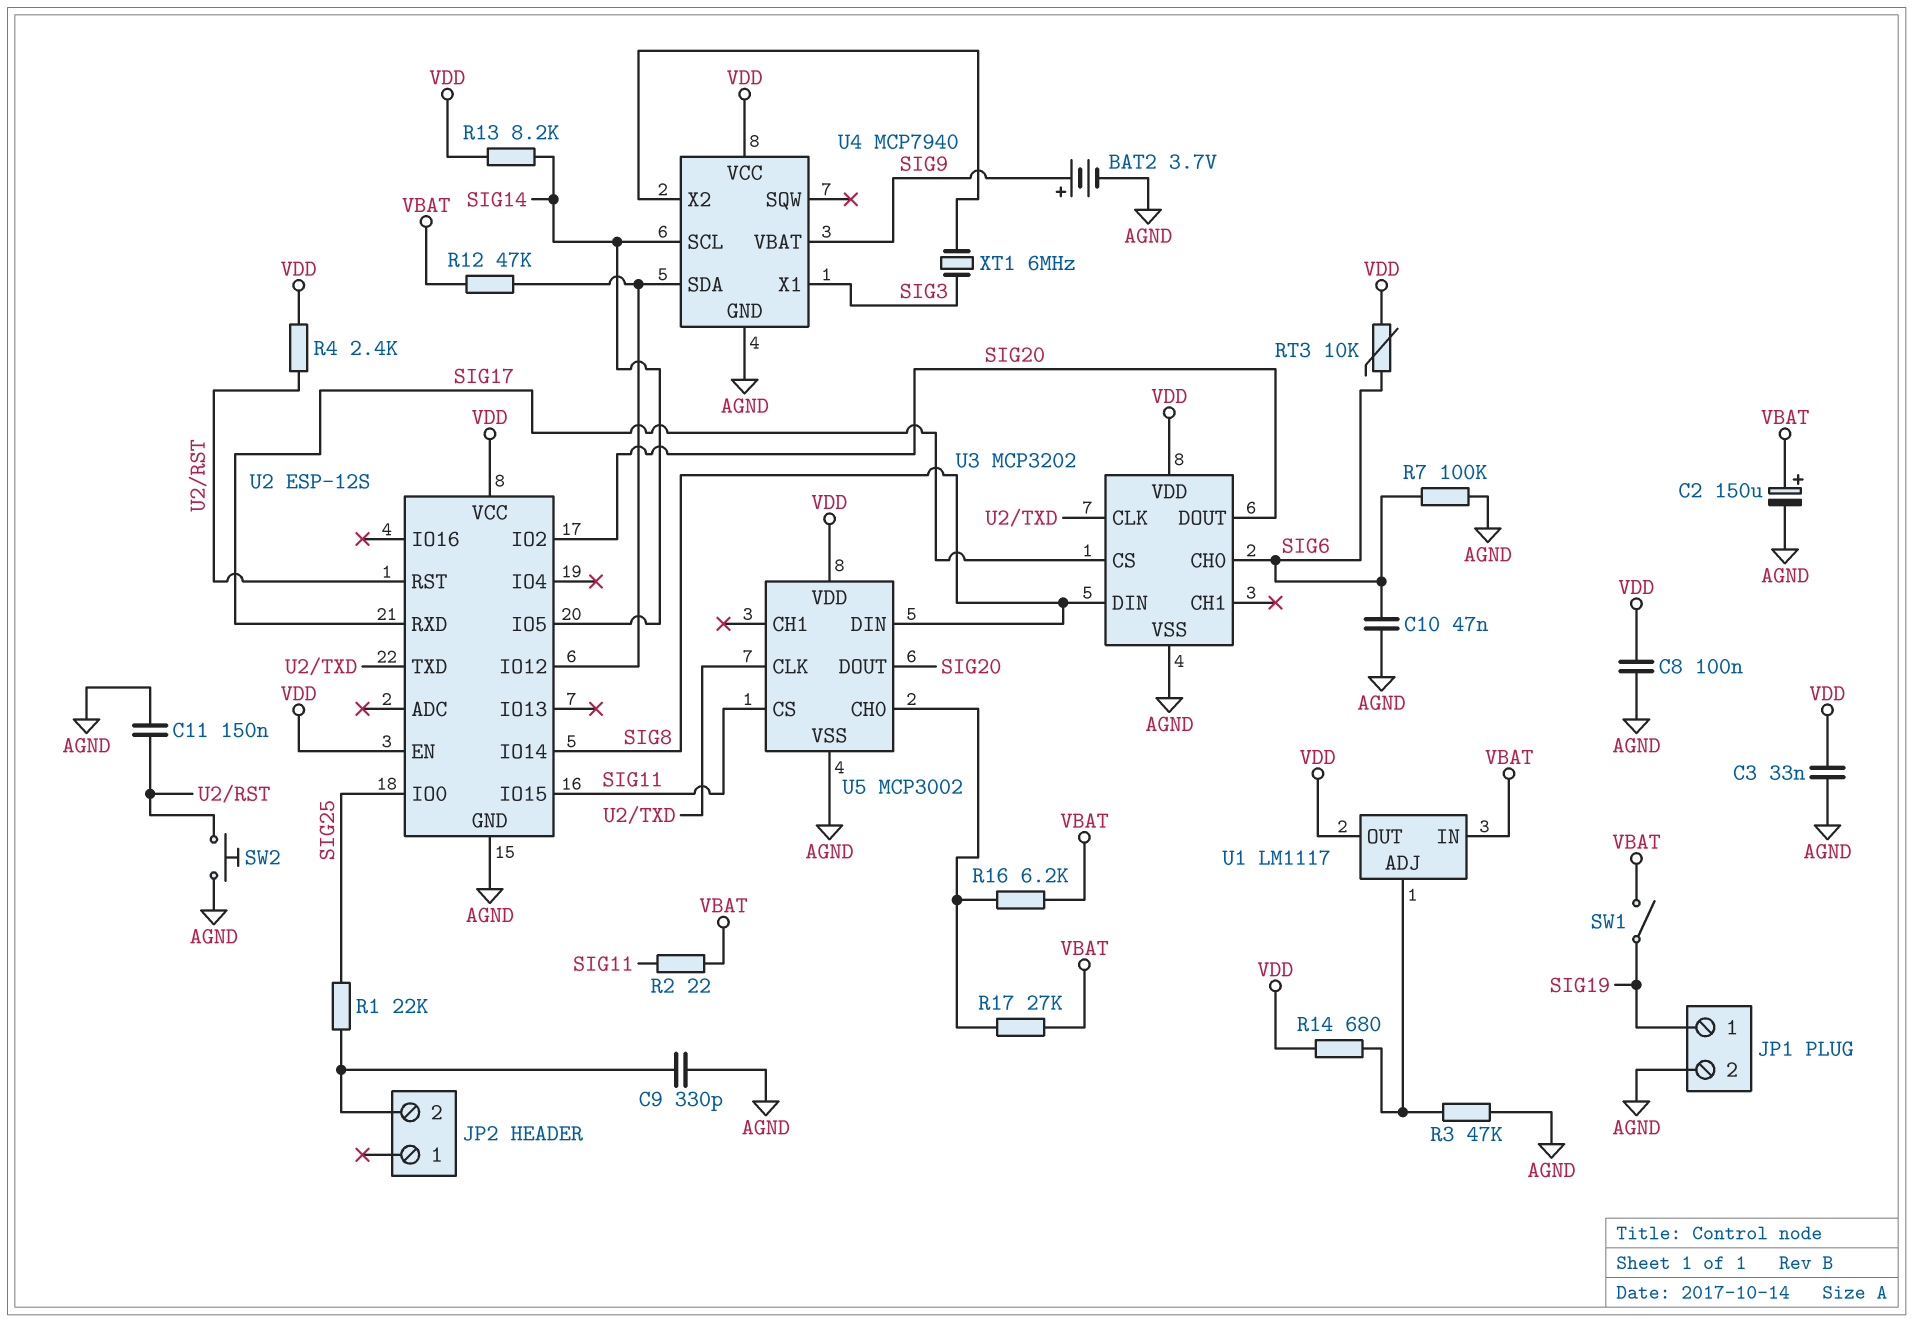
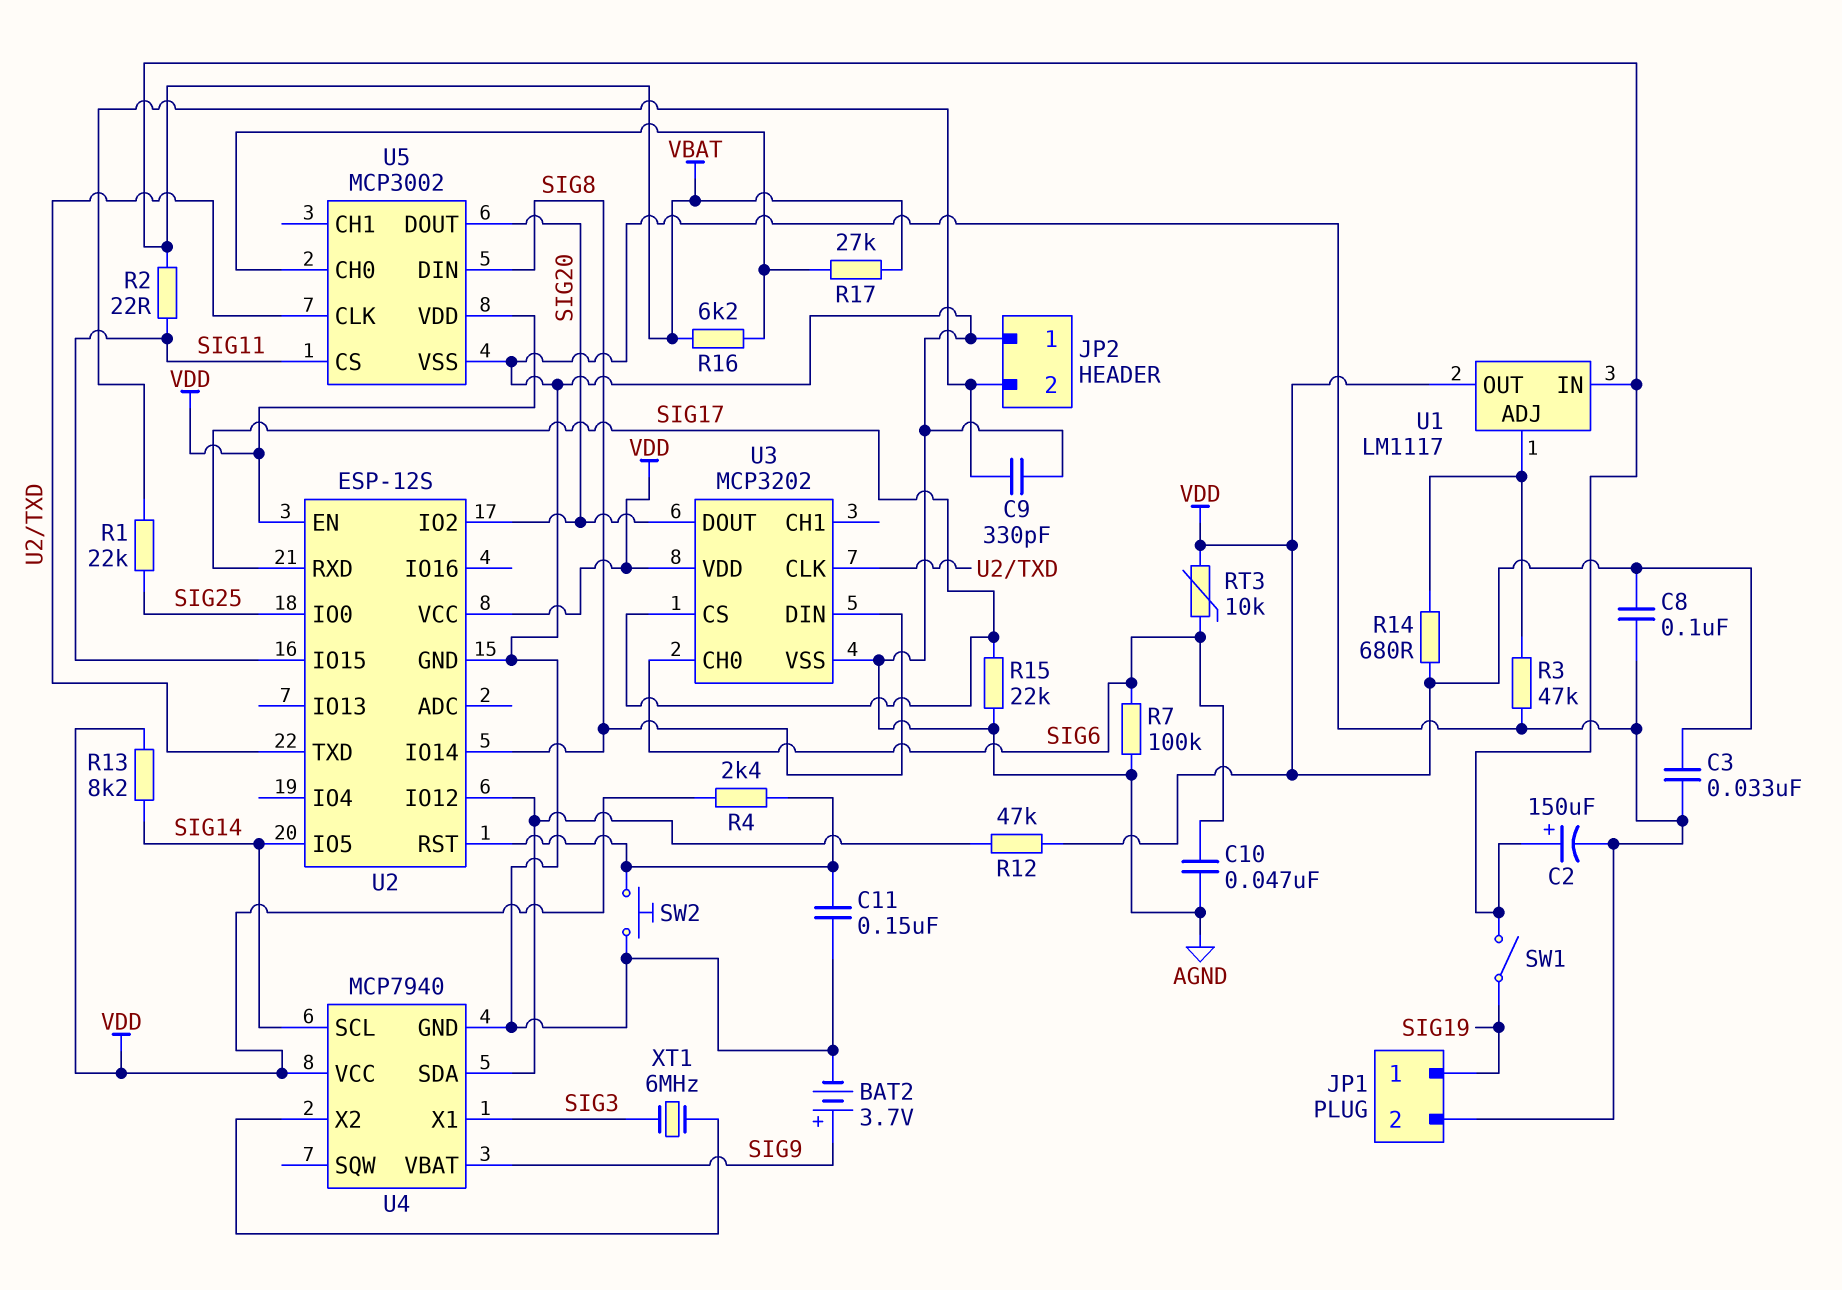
JP2 pin 1: none -> AGND
R12: 47k (U2/IO12, VBAT) -> 47k (U2/IO12, VDD)
R15: none -> 22k (AGND, SIG17)

